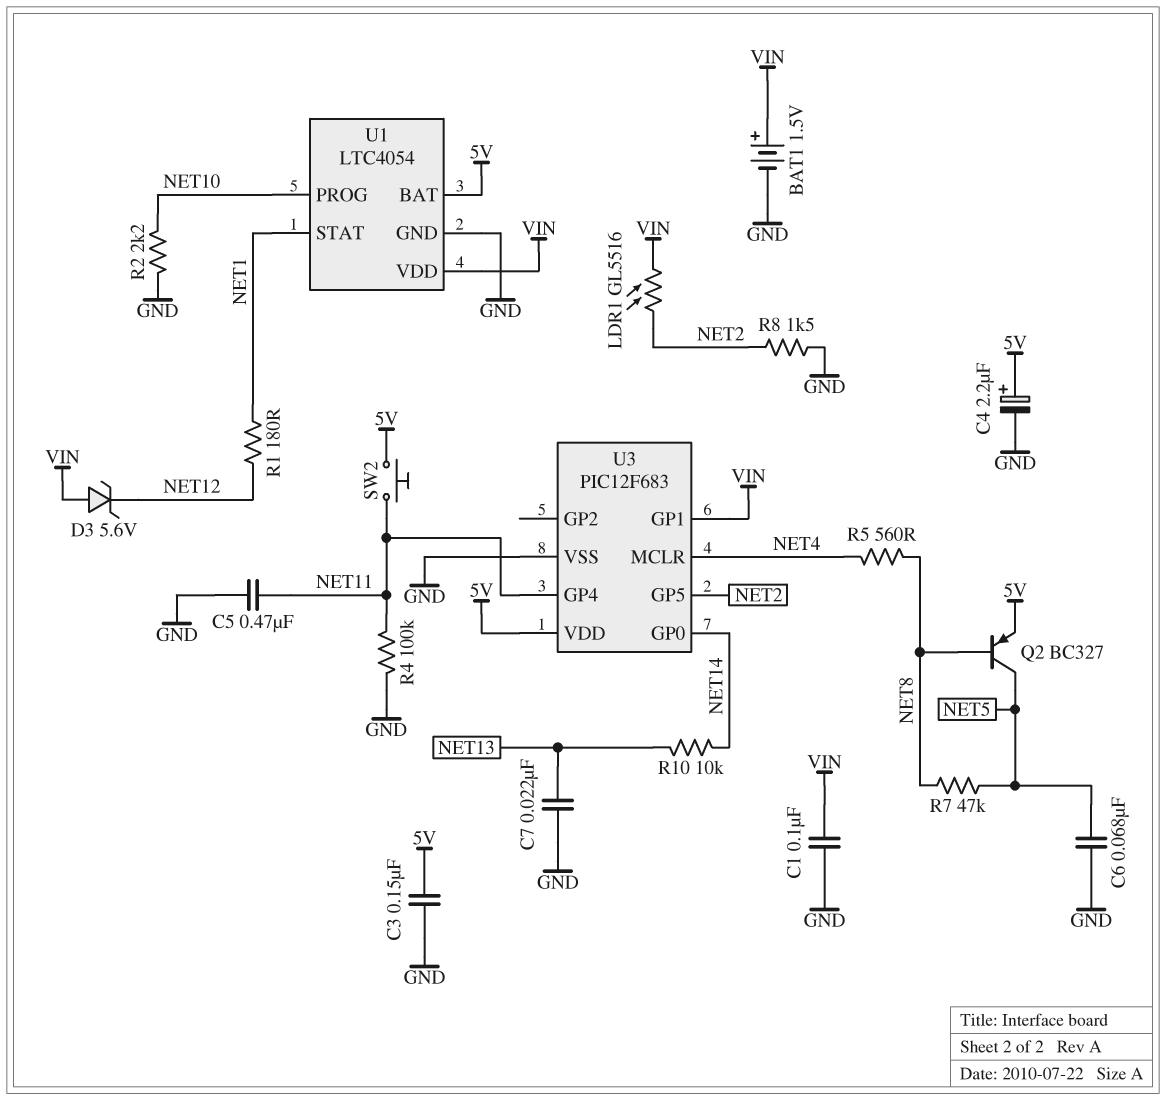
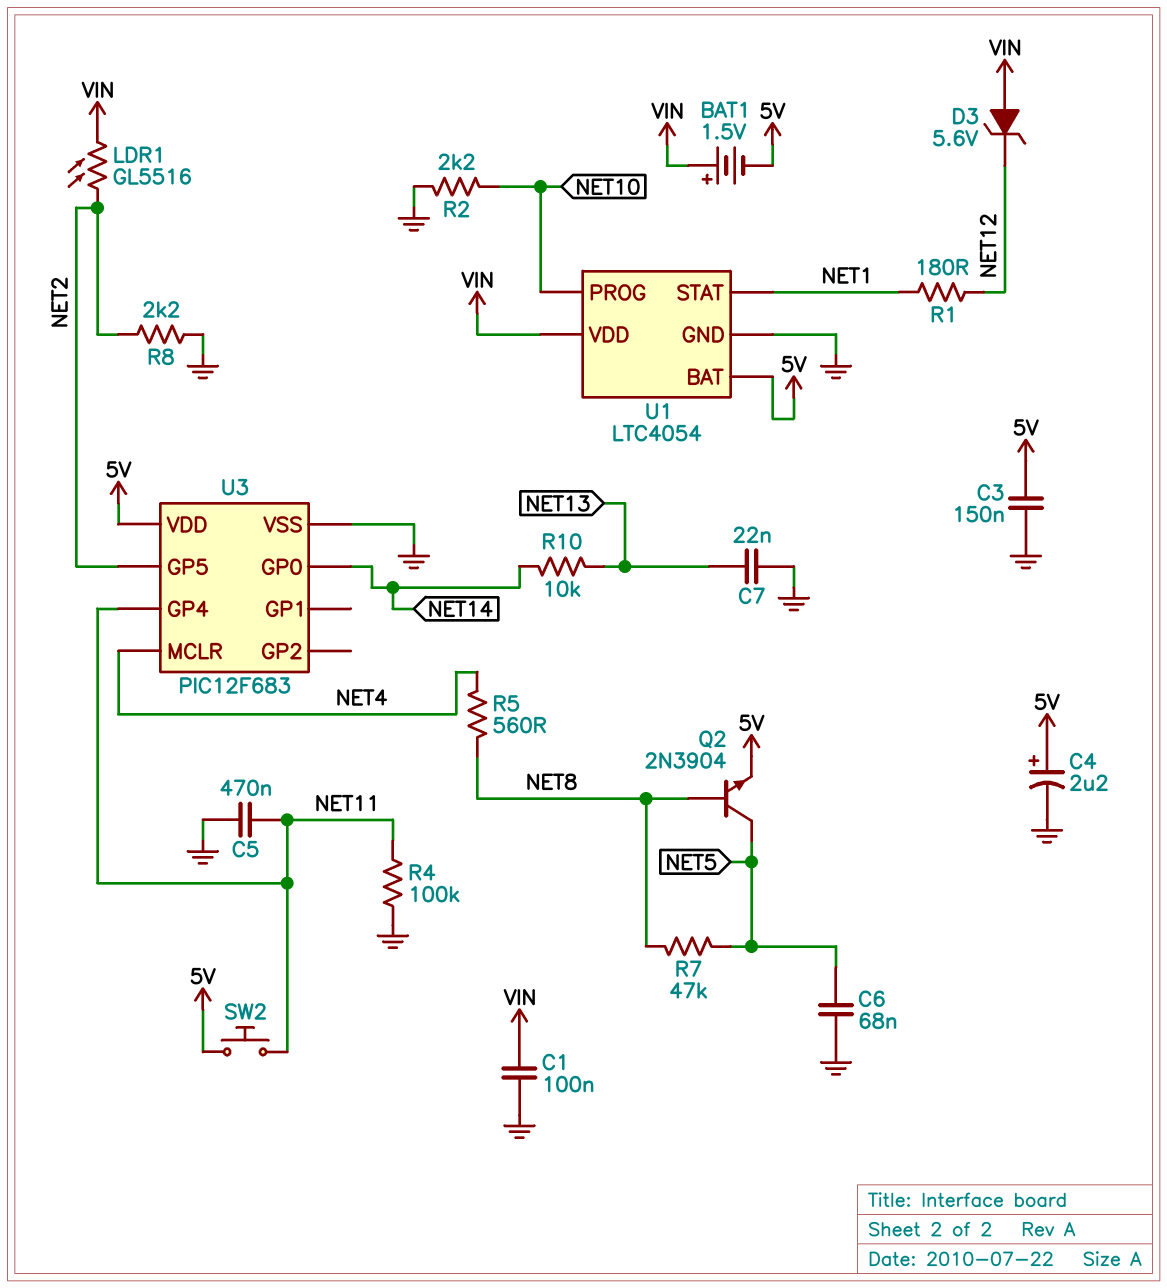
BAT1: 1.5V (plus VIN, minus GND) -> 1.5V (plus VIN, minus 5V)
Q2: PNP BC327 (B NET8, C NET5, E 5V) -> NPN 2N3904 (B NET8, C NET5, E 5V)
R8: 1.5k (GND, NET2) -> 2.2k (GND, NET2)
U3 pin GP1: VIN -> none

